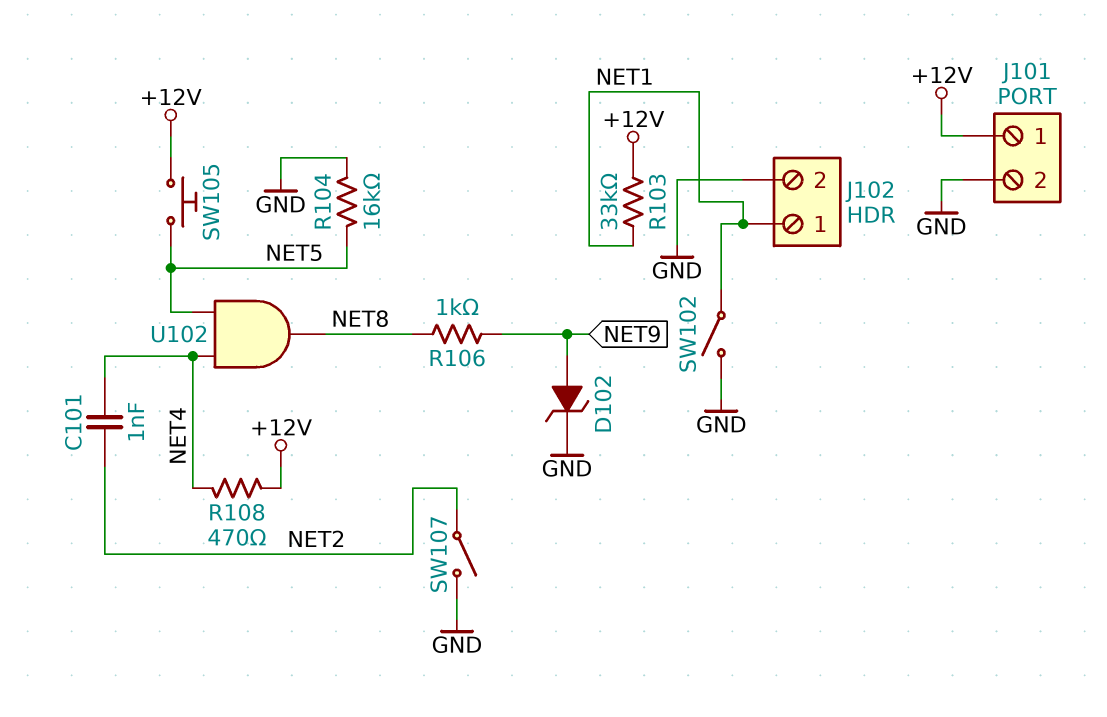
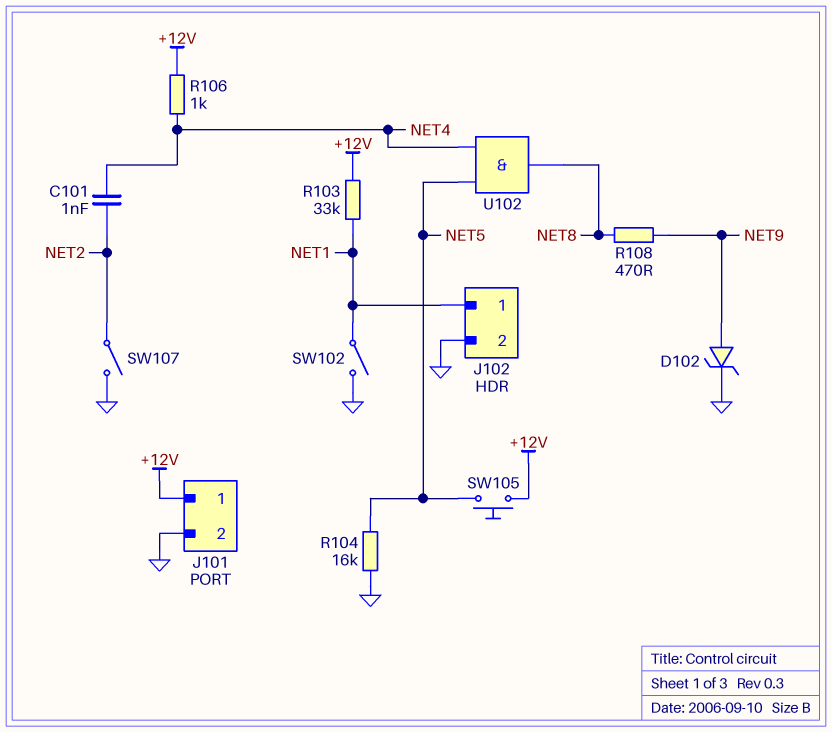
R106: 1k (NET8, NET9) -> 1k (+12V, NET4)
R108: 470 (+12V, NET4) -> 470 (NET8, NET9)

